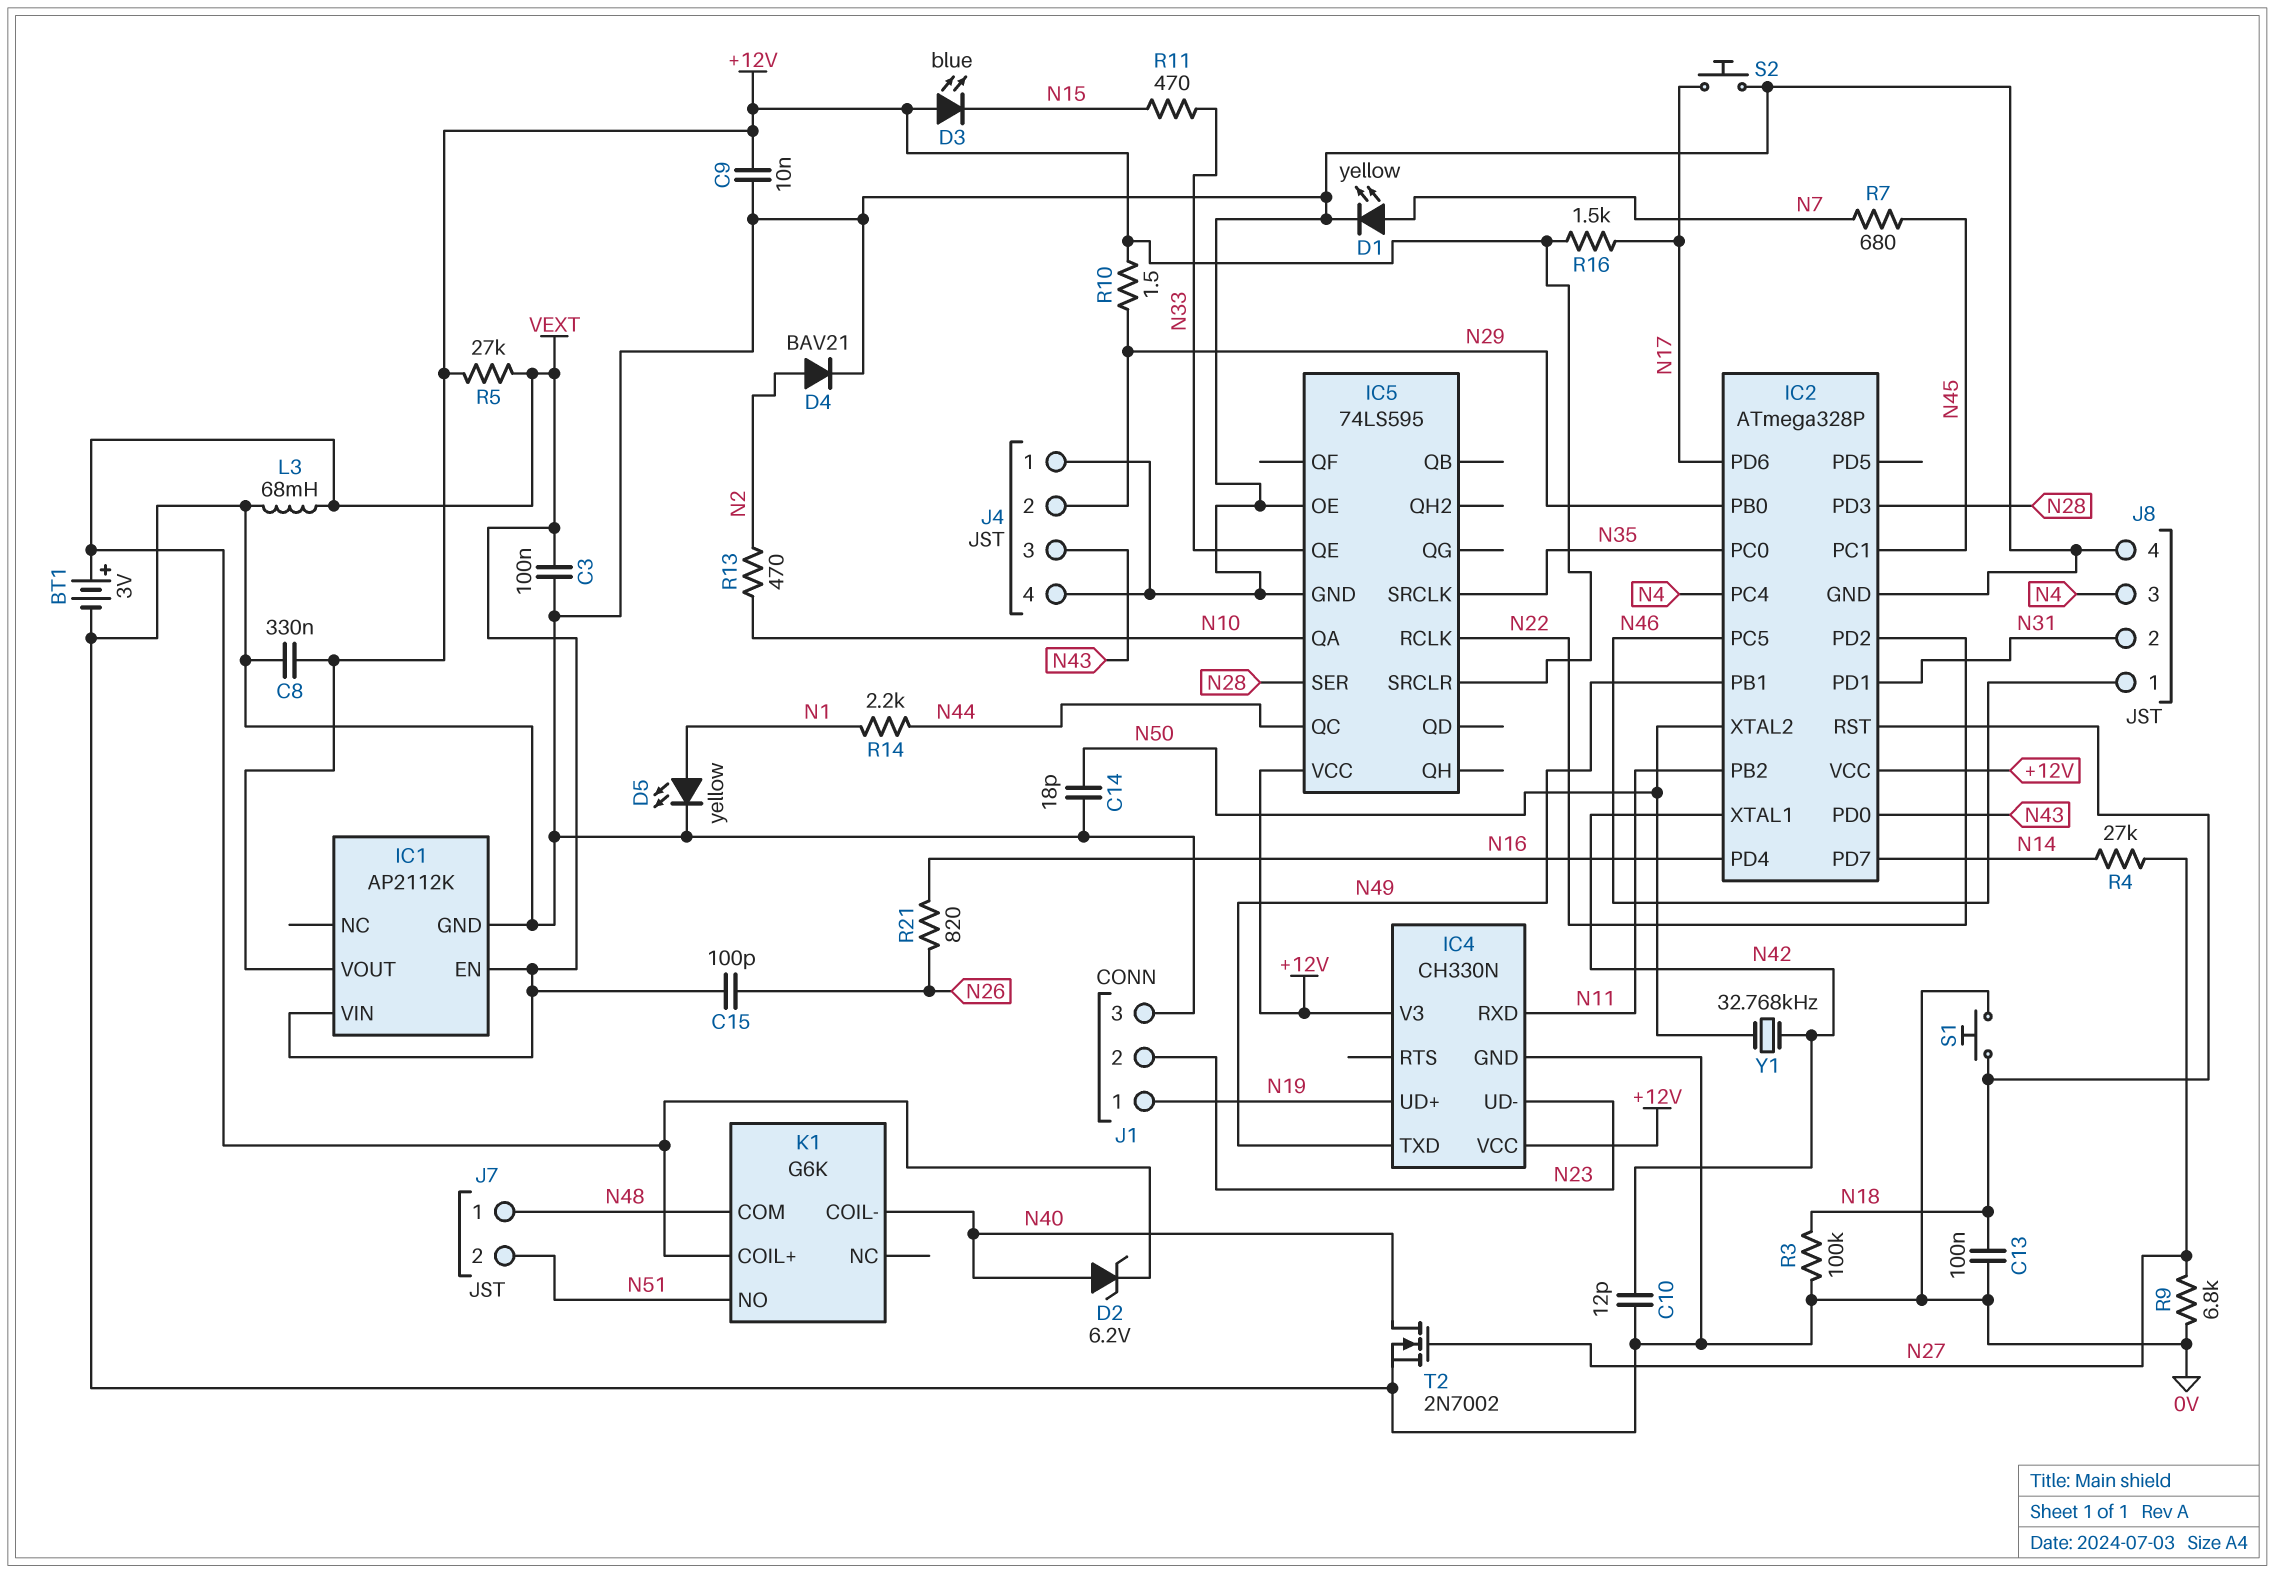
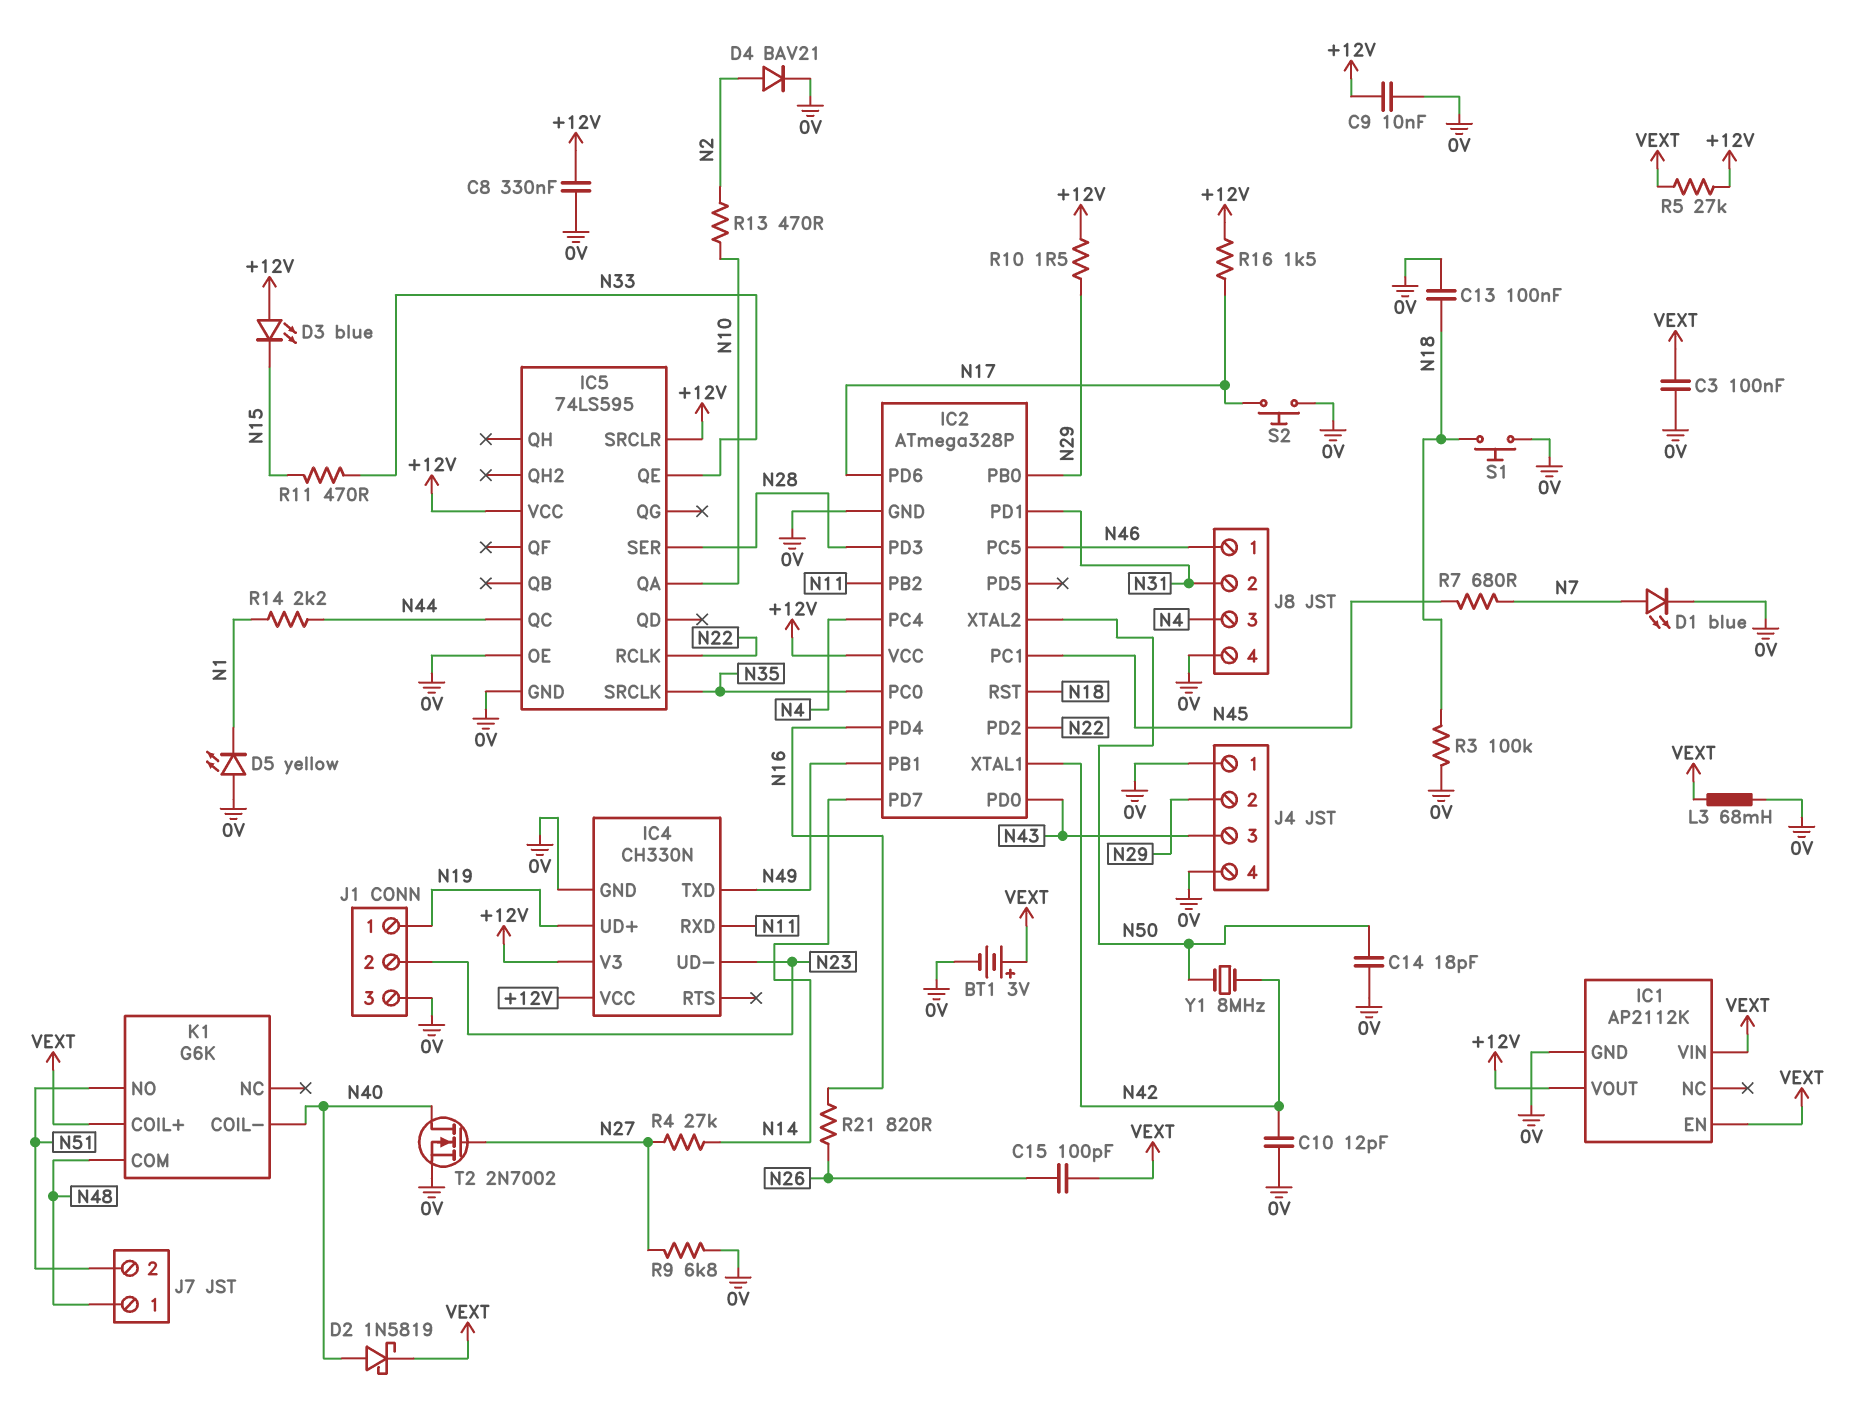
D1: LED yellow (A N7, K 0V) -> LED blue (A N7, K 0V)
D2: zener 6.2V (A N40, K VEXT) -> schottky 1N5819 (A N40, K VEXT)
D5: LED yellow (A N1, K 0V) -> LED yellow (A 0V, K N1)
Y1: 32.768kHz (N42, N50) -> 8MHz (N42, N50)

